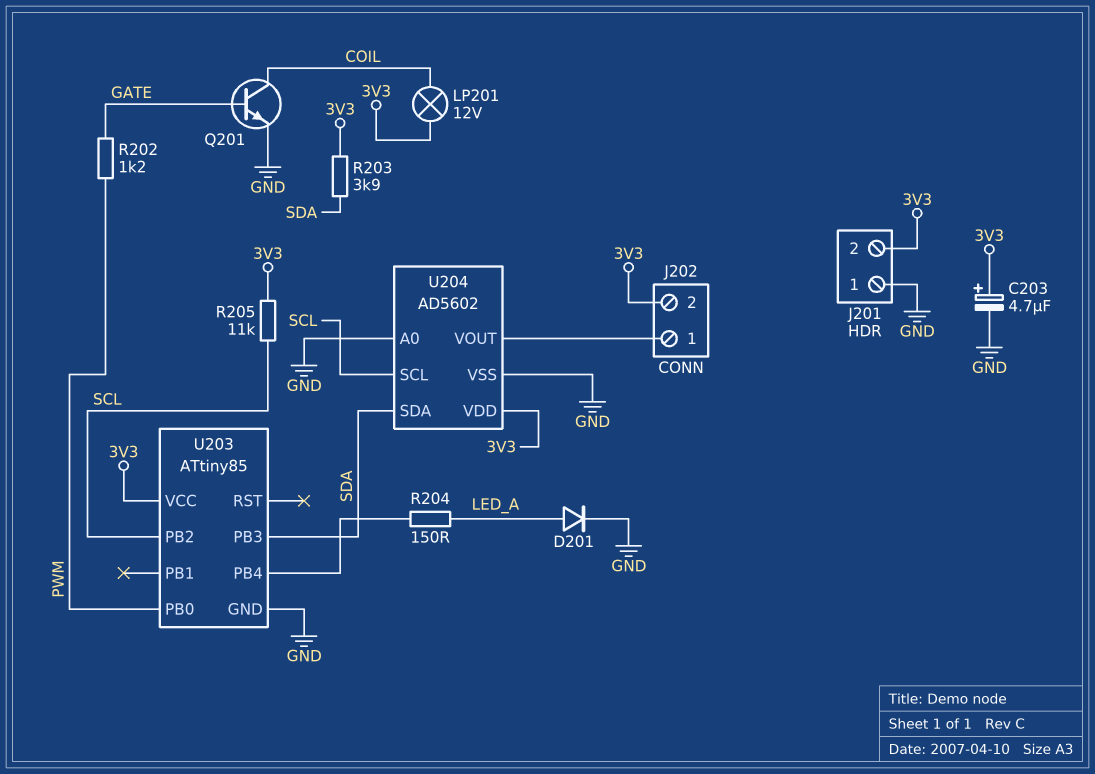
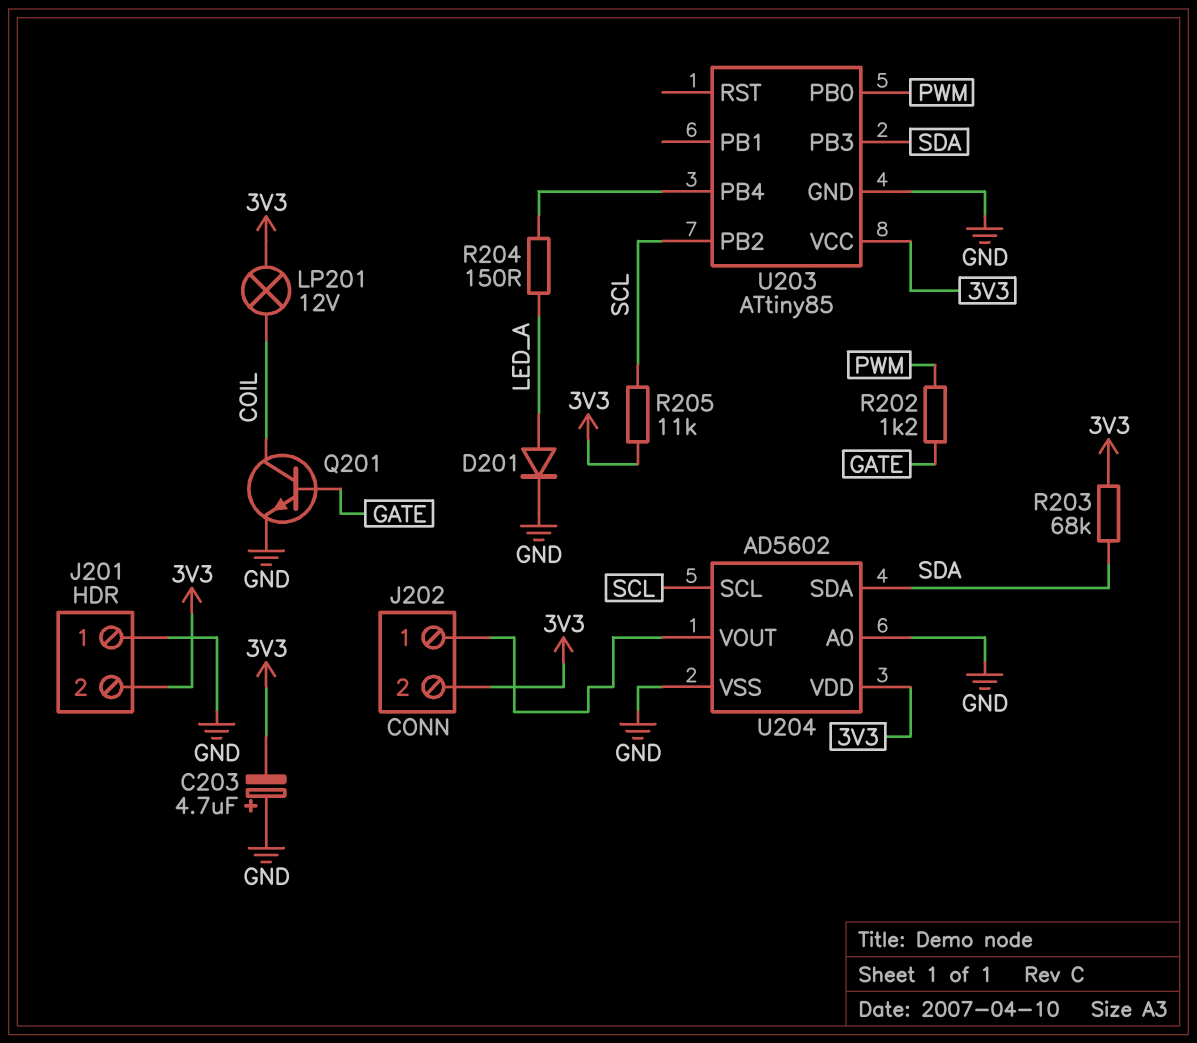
C203: 4.7uF (plus 3V3, minus GND) -> 4.7uF (plus GND, minus 3V3)
R203: 3.9k (3V3, SDA) -> 68k (3V3, SDA)

